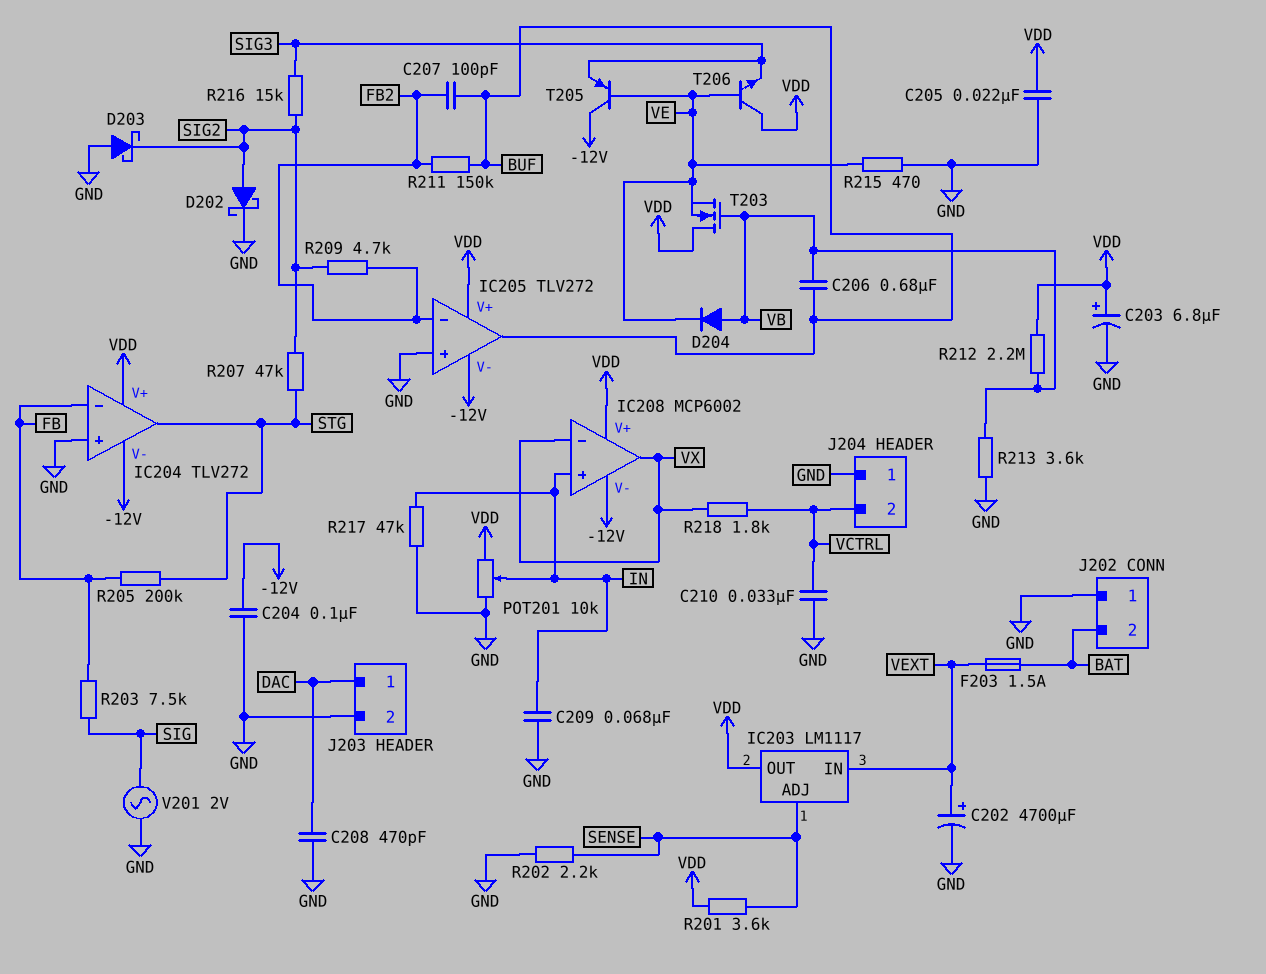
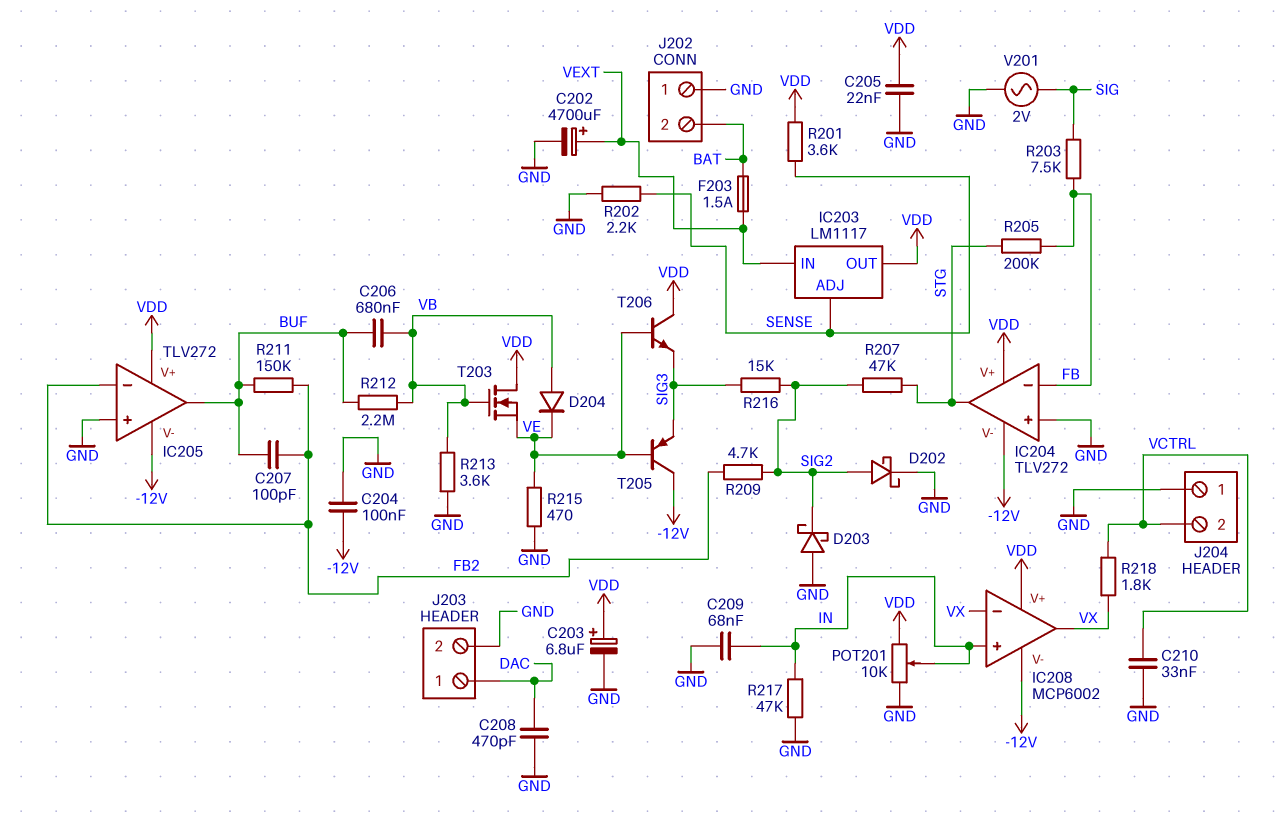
R212: 2.2M (VB, VDD) -> 2.2M (BUF, VB)

